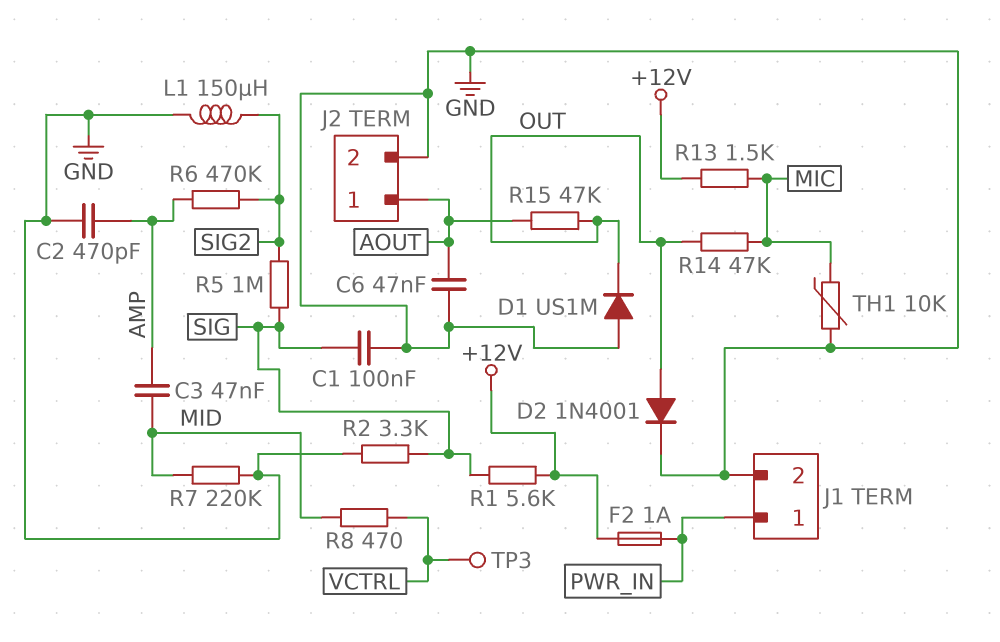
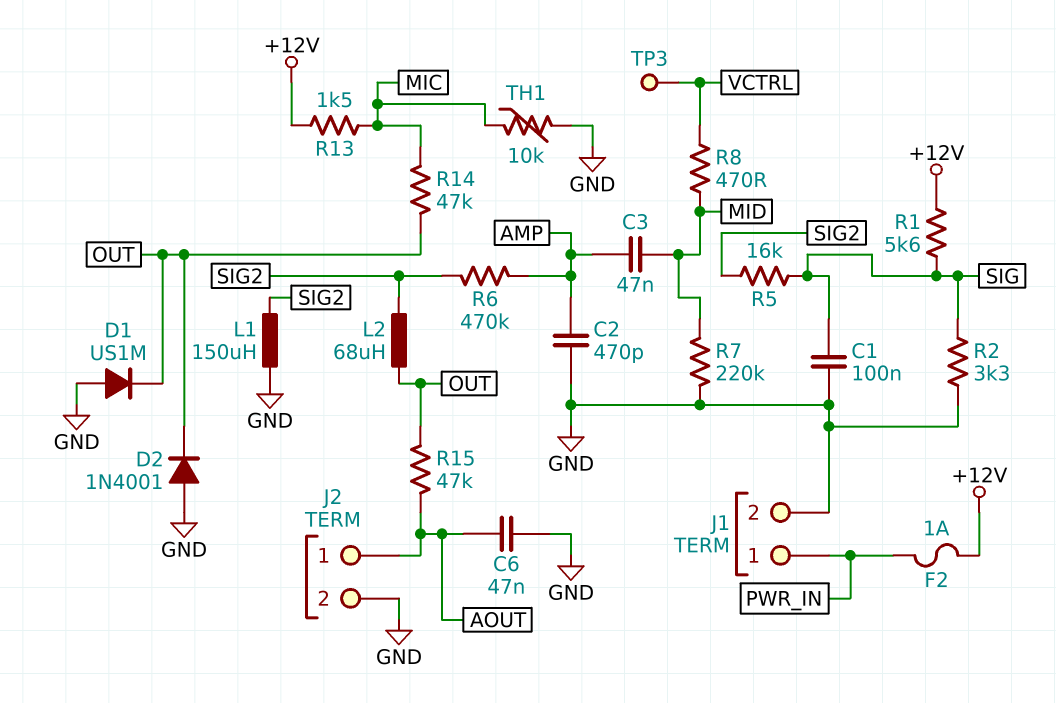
D2: diode 1N4001 (A OUT, K GND) -> diode 1N4001 (A GND, K OUT)
L2: none -> 68uH (OUT, SIG2)
R5: 1M (SIG, SIG2) -> 16k (SIG, SIG2)

